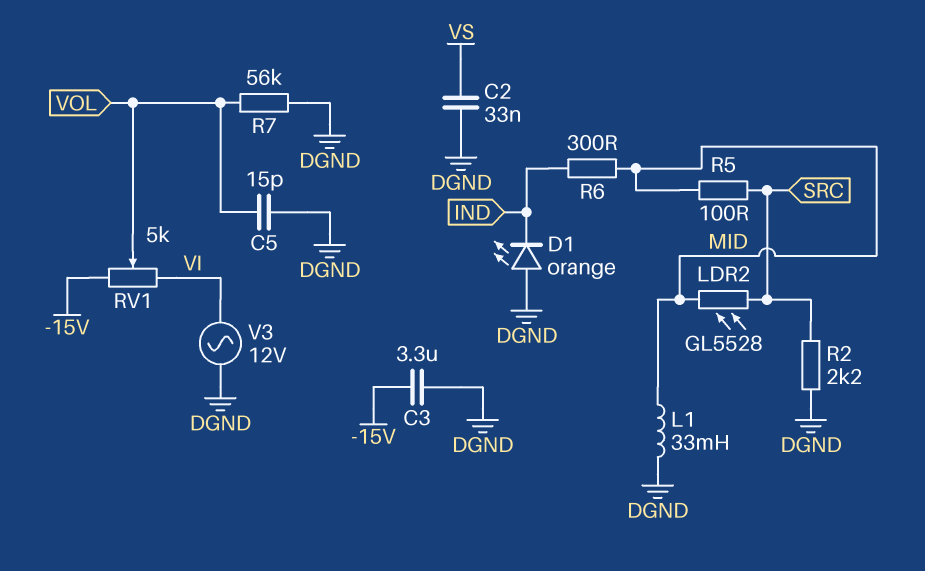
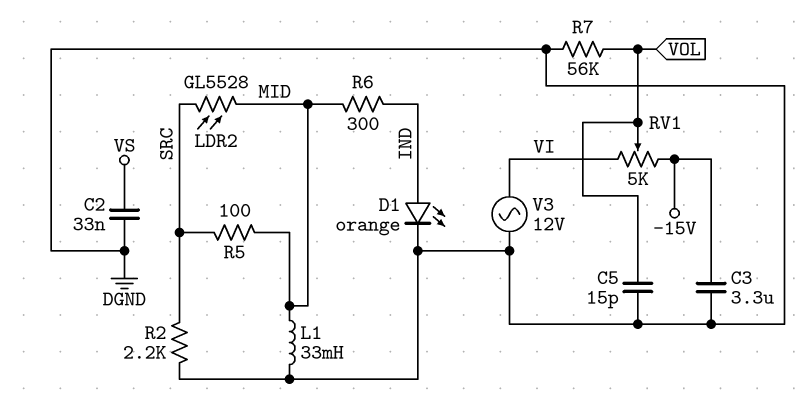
D1: LED orange (A DGND, K IND) -> LED orange (A IND, K DGND)

